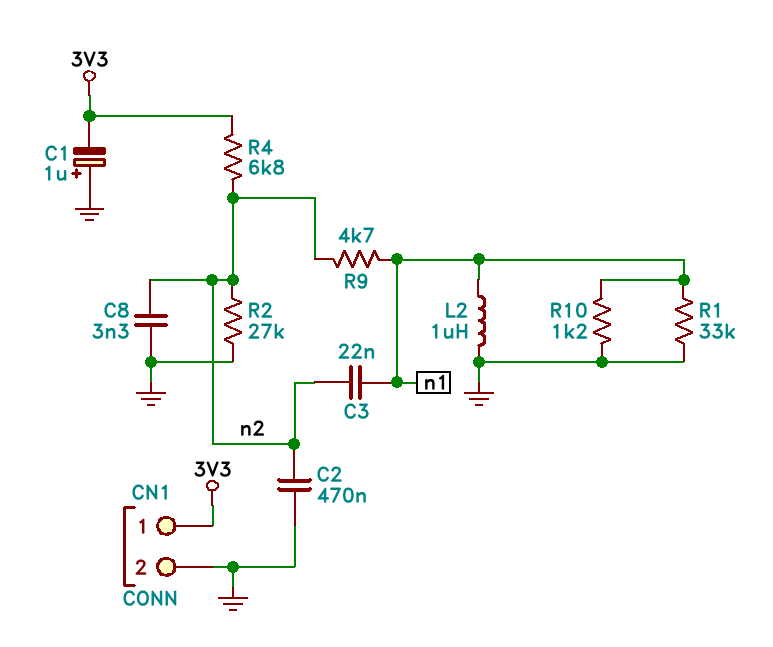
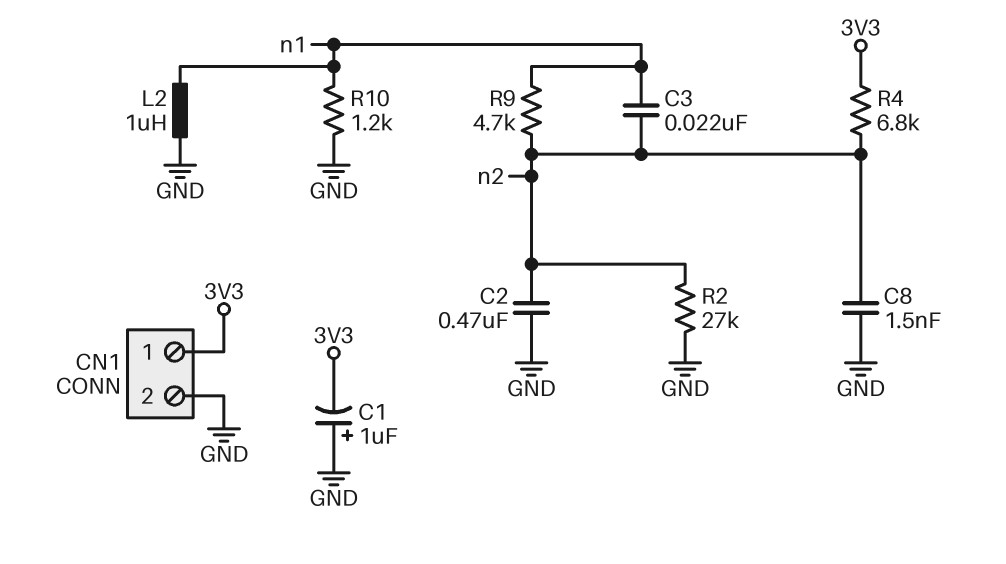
C8: 3.3nF (GND, n2) -> 1.5nF (GND, n2)
R1: 33k (GND, n1) -> none

